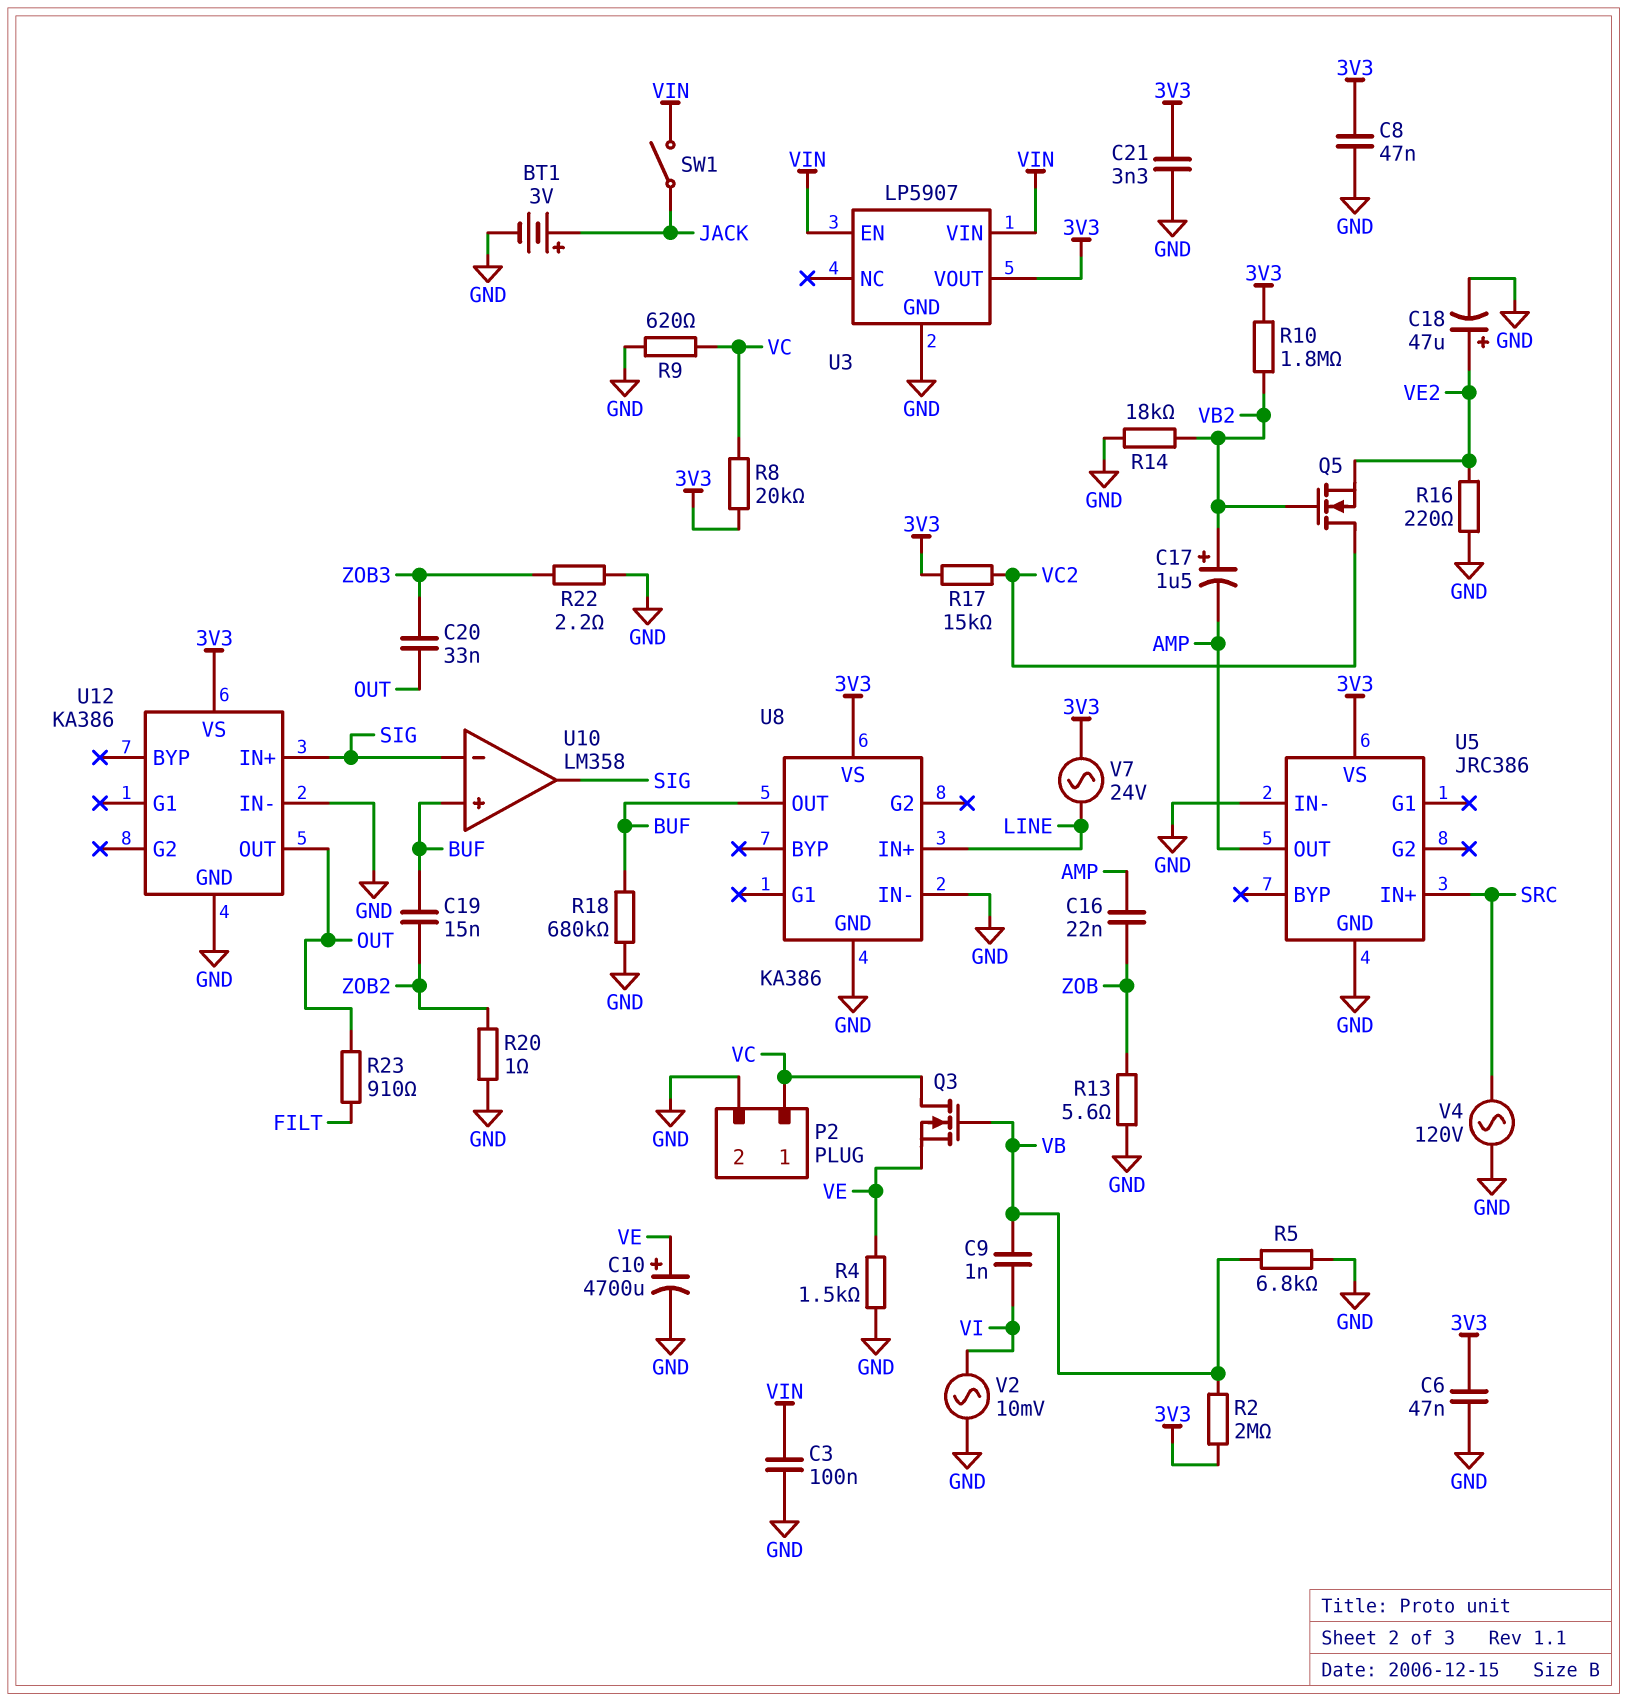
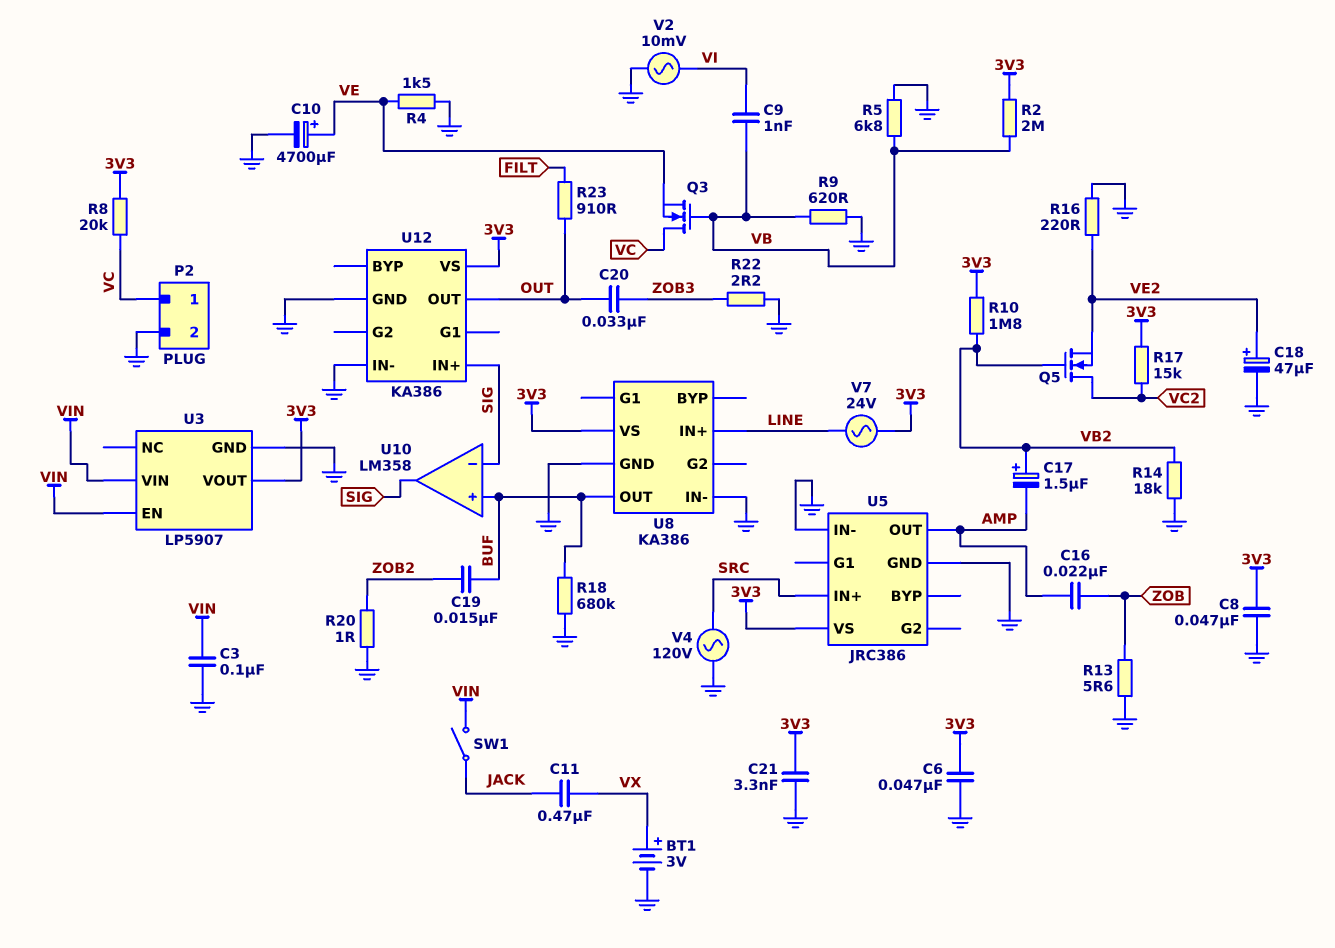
BT1: 3V (plus JACK, minus GND) -> 3V (plus VX, minus GND)
C11: none -> 470nF (JACK, VX)
R9: 620 (GND, VC) -> 620 (GND, VB)

